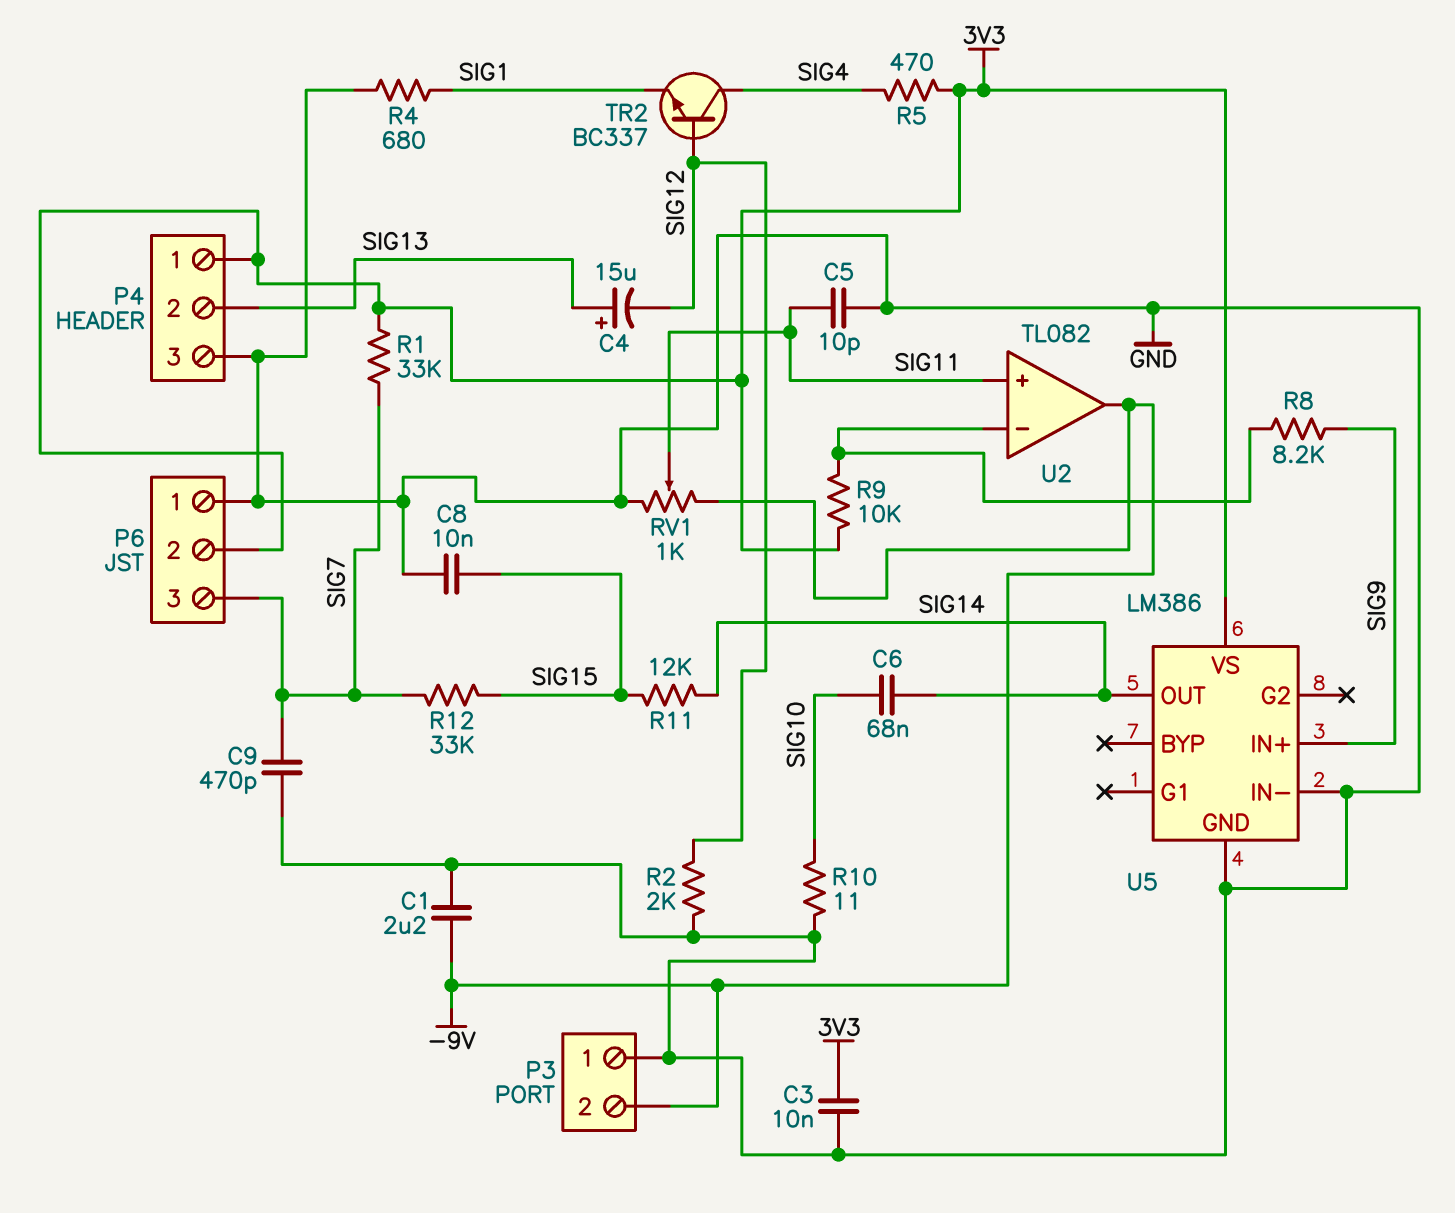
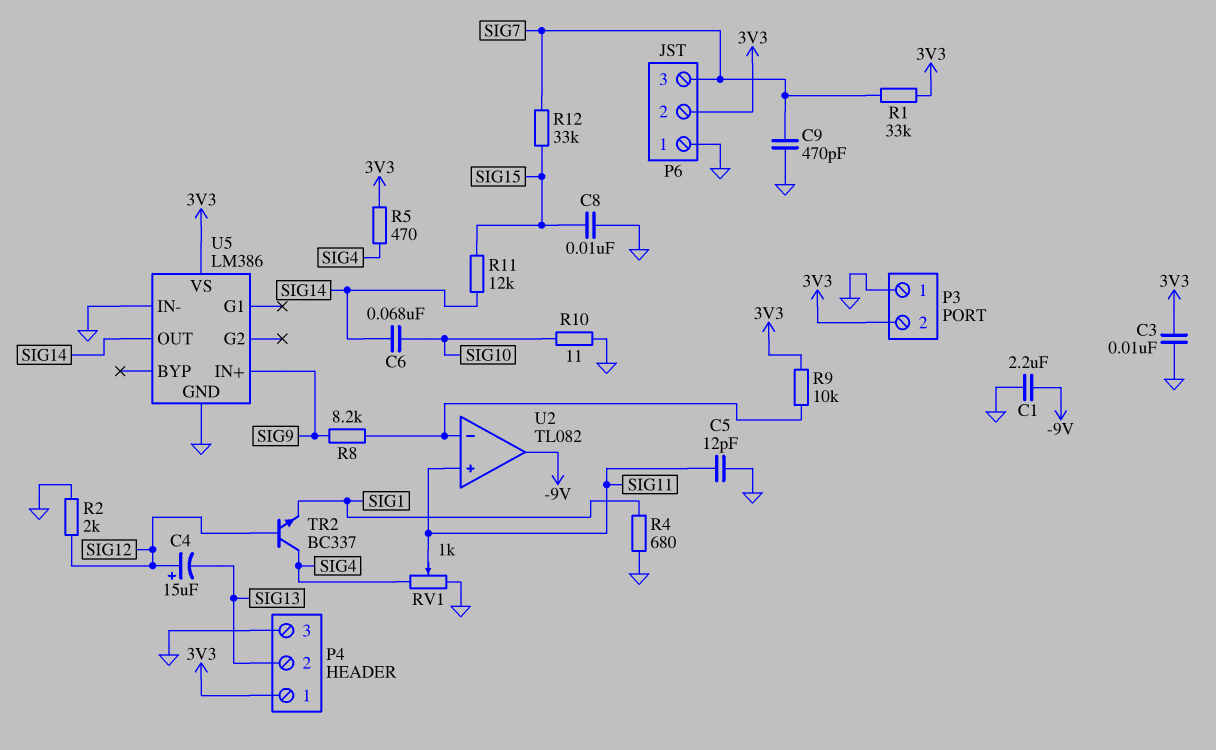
C4: 15uF (plus SIG13, minus SIG12) -> 15uF (plus SIG12, minus SIG13)
C5: 10pF (GND, SIG11) -> 12pF (GND, SIG11)
P3 pin 2: -9V -> 3V3
RV1: 1k (-9V, GND, wiper SIG11) -> 1k (GND, SIG4, wiper SIG11)

